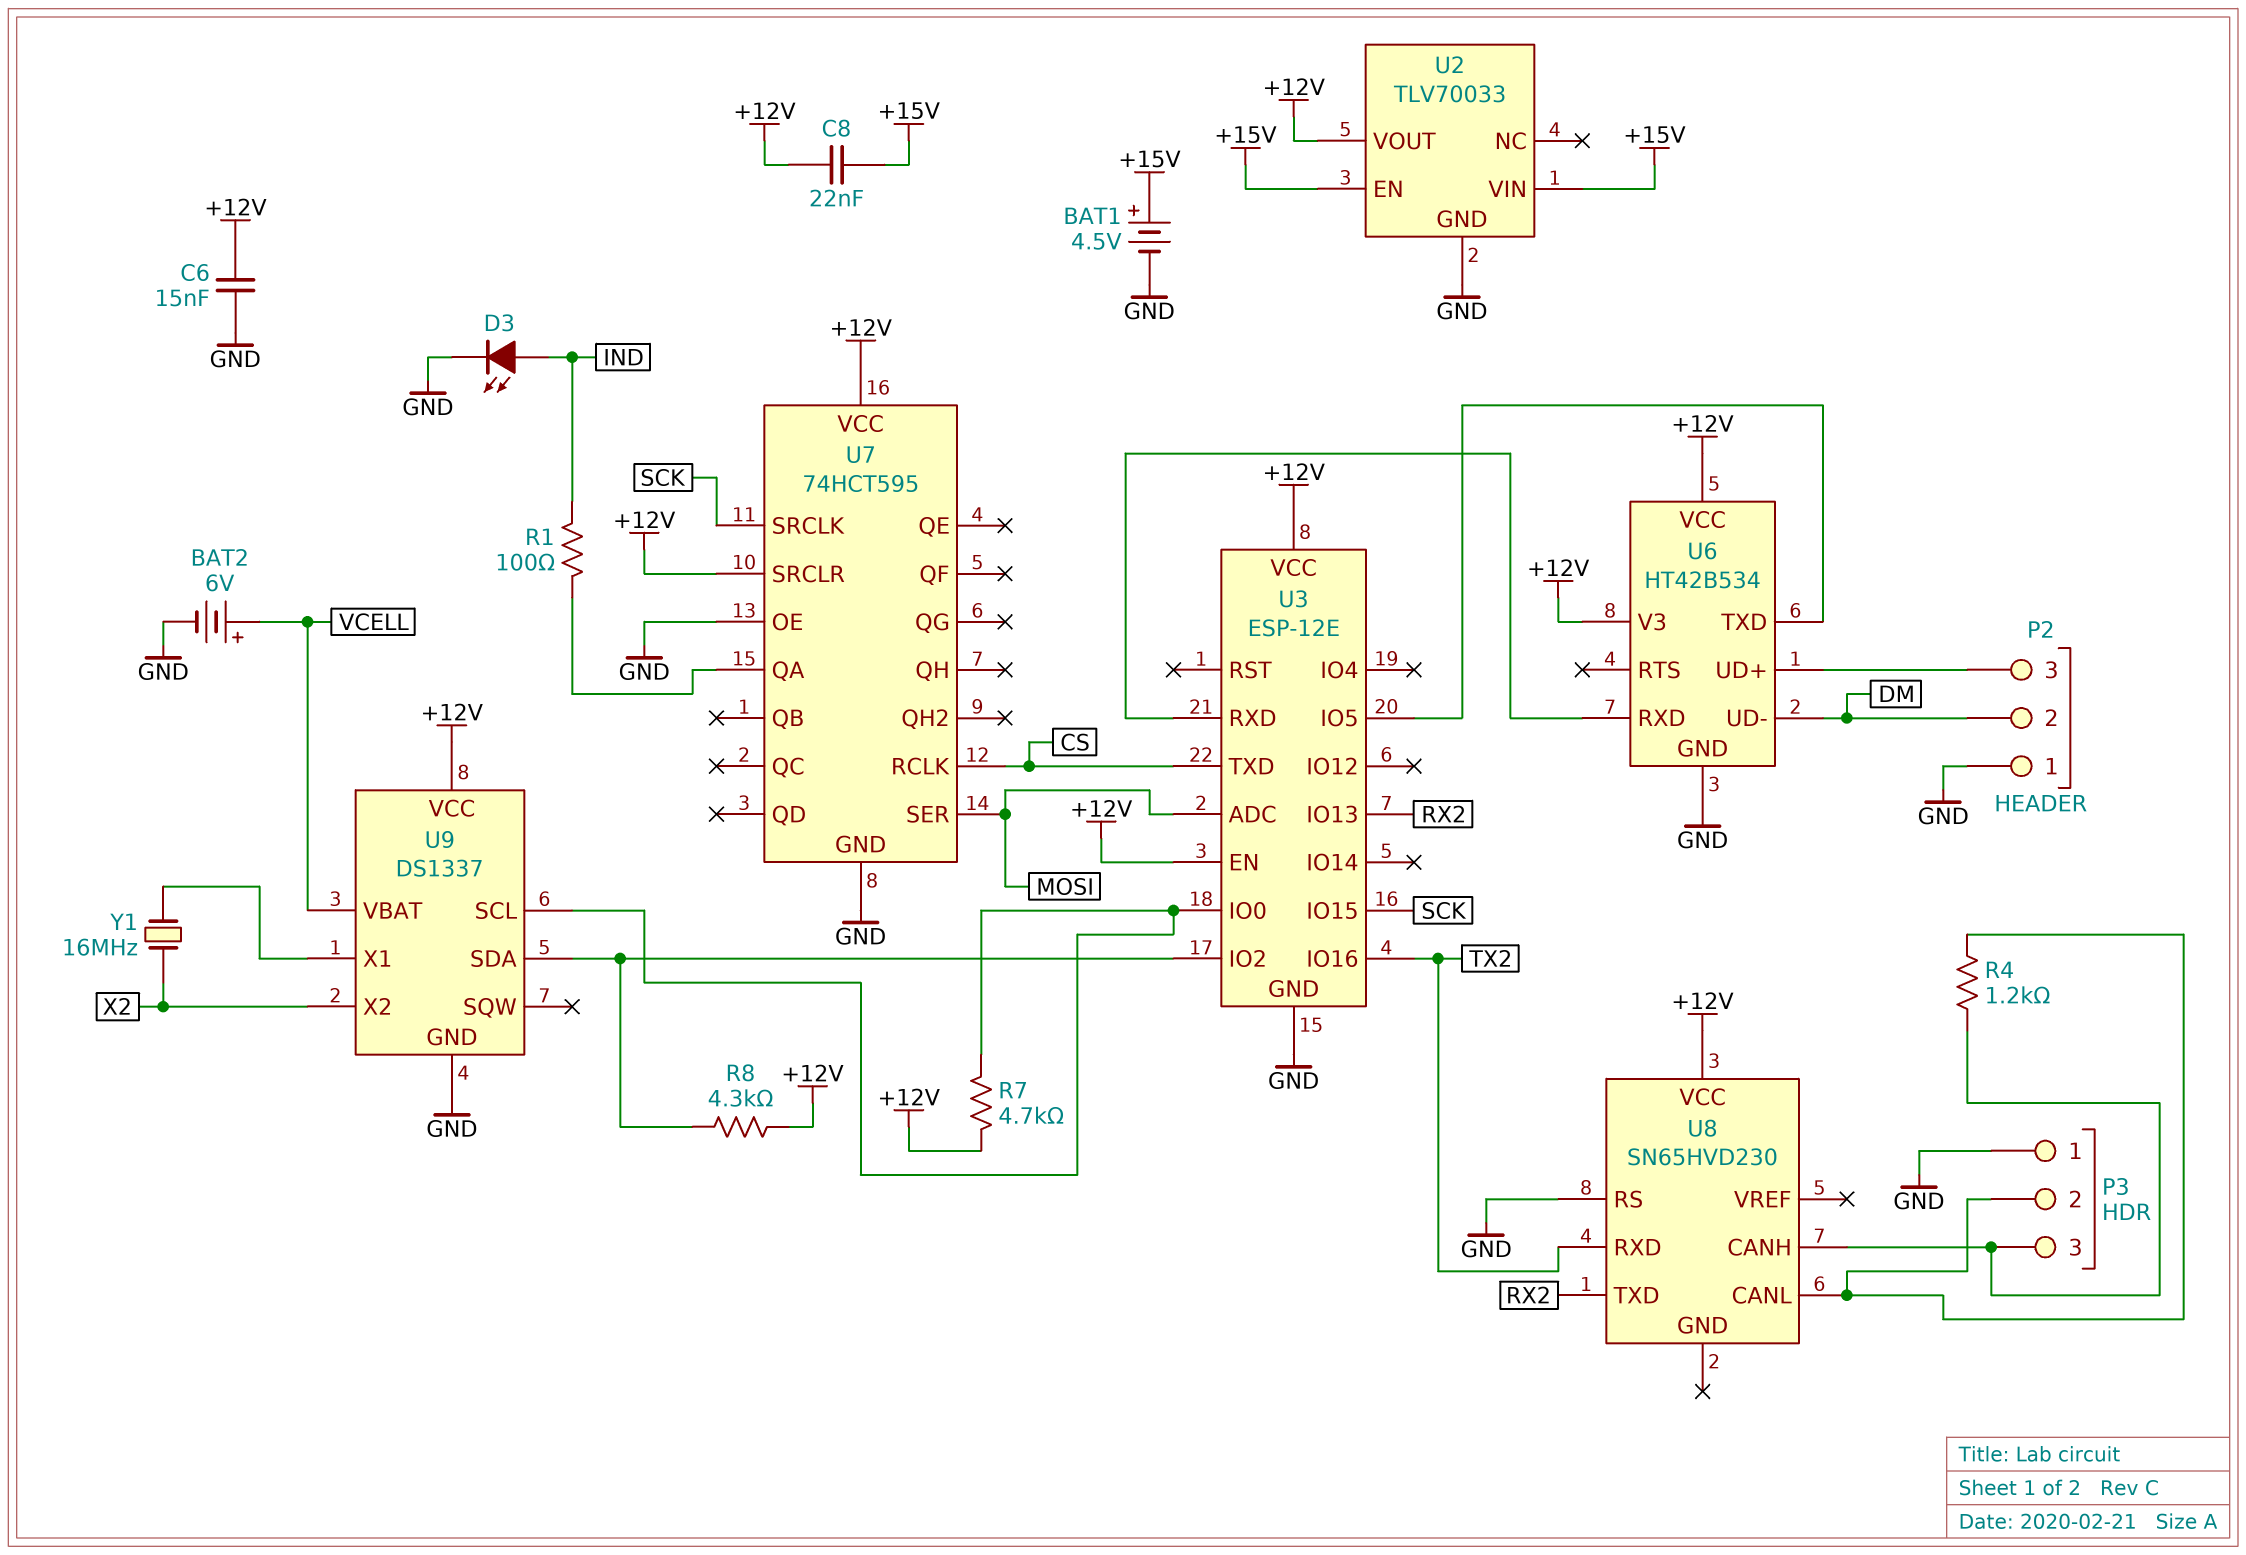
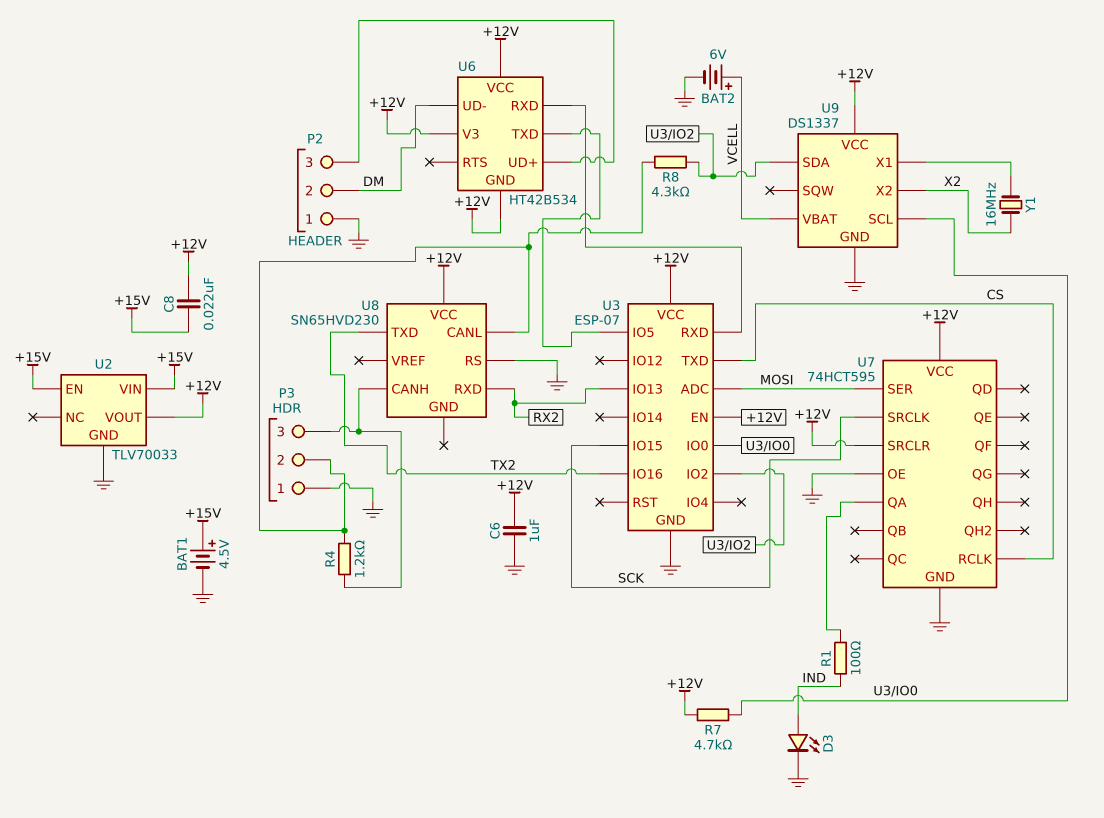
C6: 15nF (+12V, GND) -> 1uF (+12V, GND)
R8: 4.3k (+12V, U3/IO2) -> 4.3k (P3/2, U3/IO2)
U3: ESP-12E -> ESP-07
U6 pin GND: GND -> +12V
U8 pin RXD: TX2 -> RX2
U8 pin TXD: RX2 -> TX2

